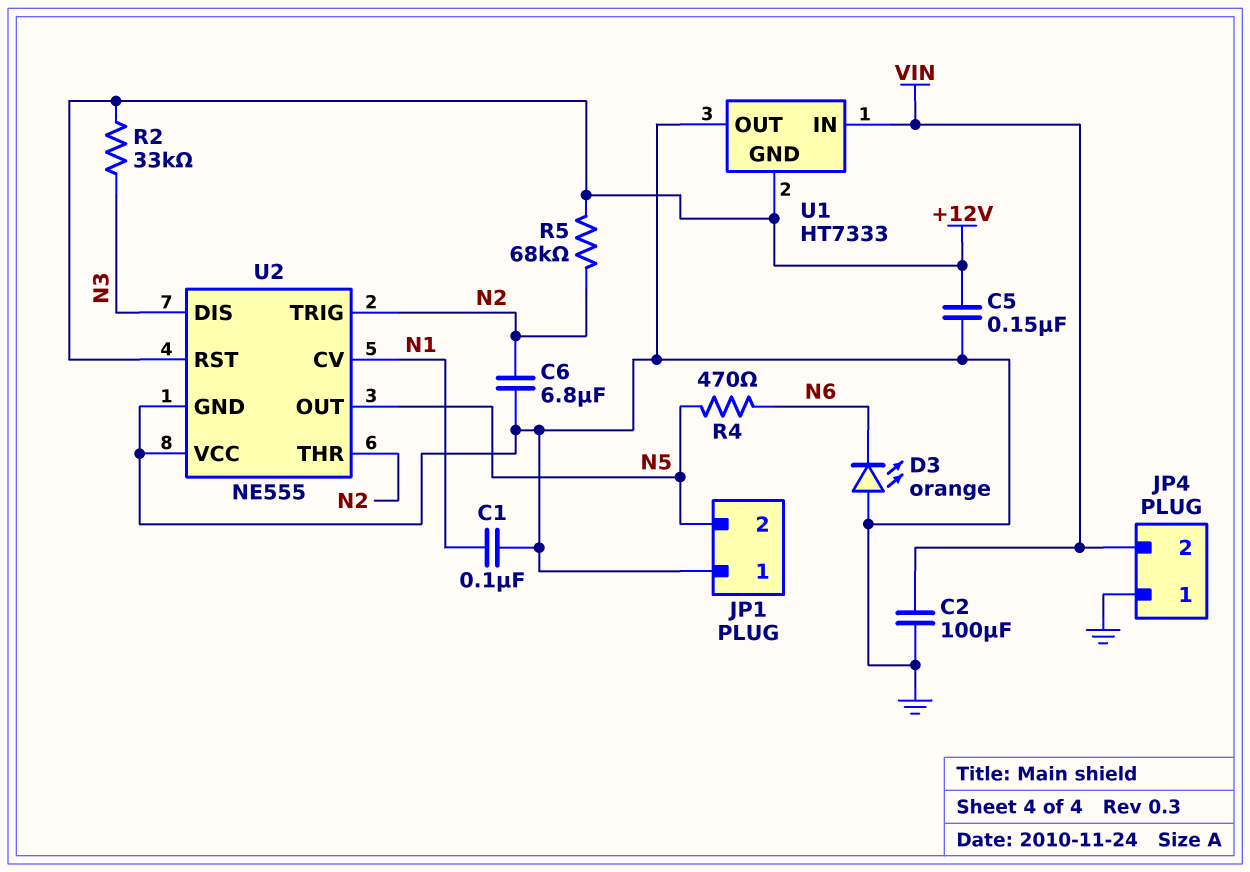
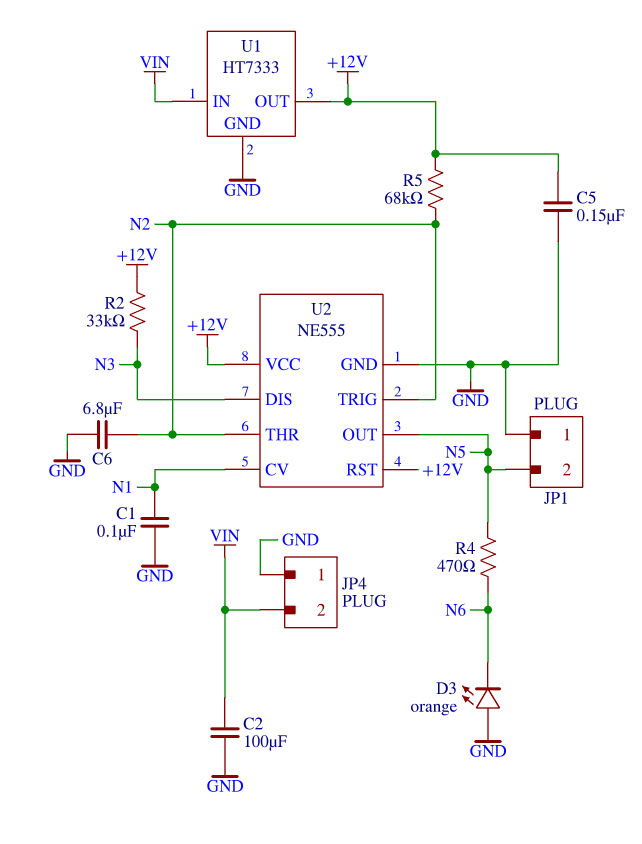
U1 pin GND: +12V -> GND
U1 pin OUT: GND -> +12V
U2 pin VCC: GND -> +12V

